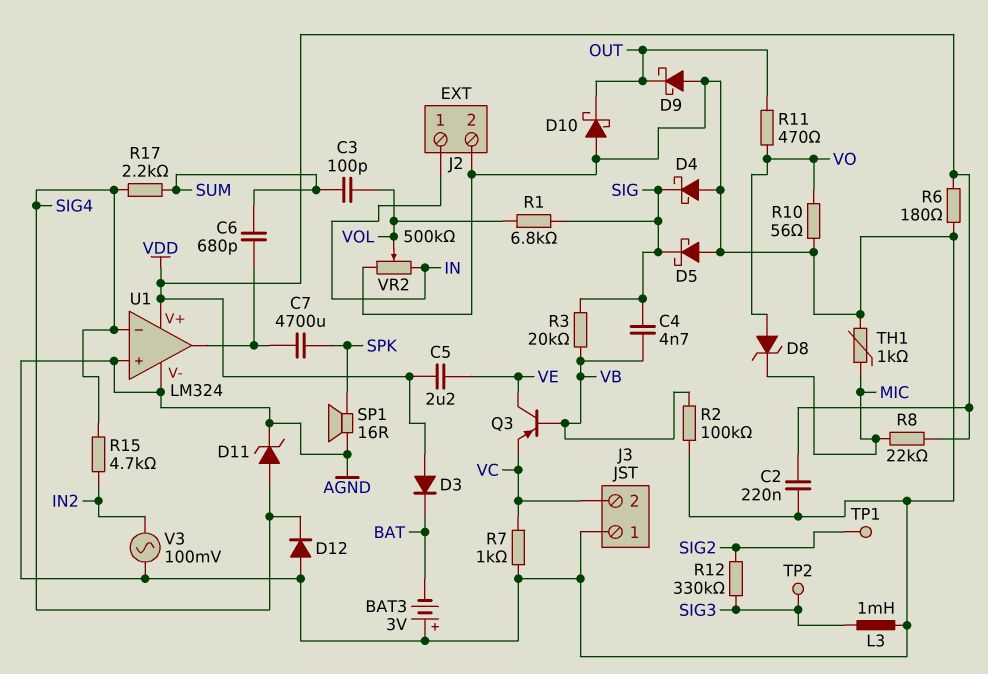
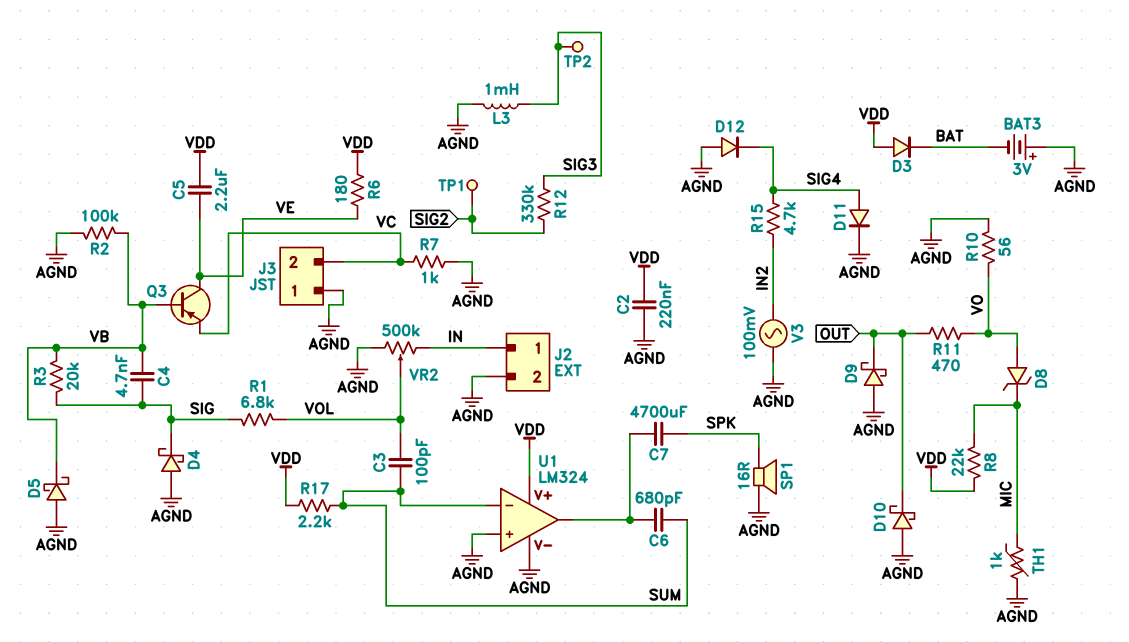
D5: schottky (A AGND, K SIG) -> schottky (A AGND, K VB)
D11: zener (A SIG4, K AGND) -> diode (A SIG4, K AGND)
R6: 180 (AGND, VDD) -> 180 (VDD, VE)
R17: 2.2k (SIG4, SUM) -> 2.2k (SUM, VDD)
U1 pin in-: SIG4 -> SUM

